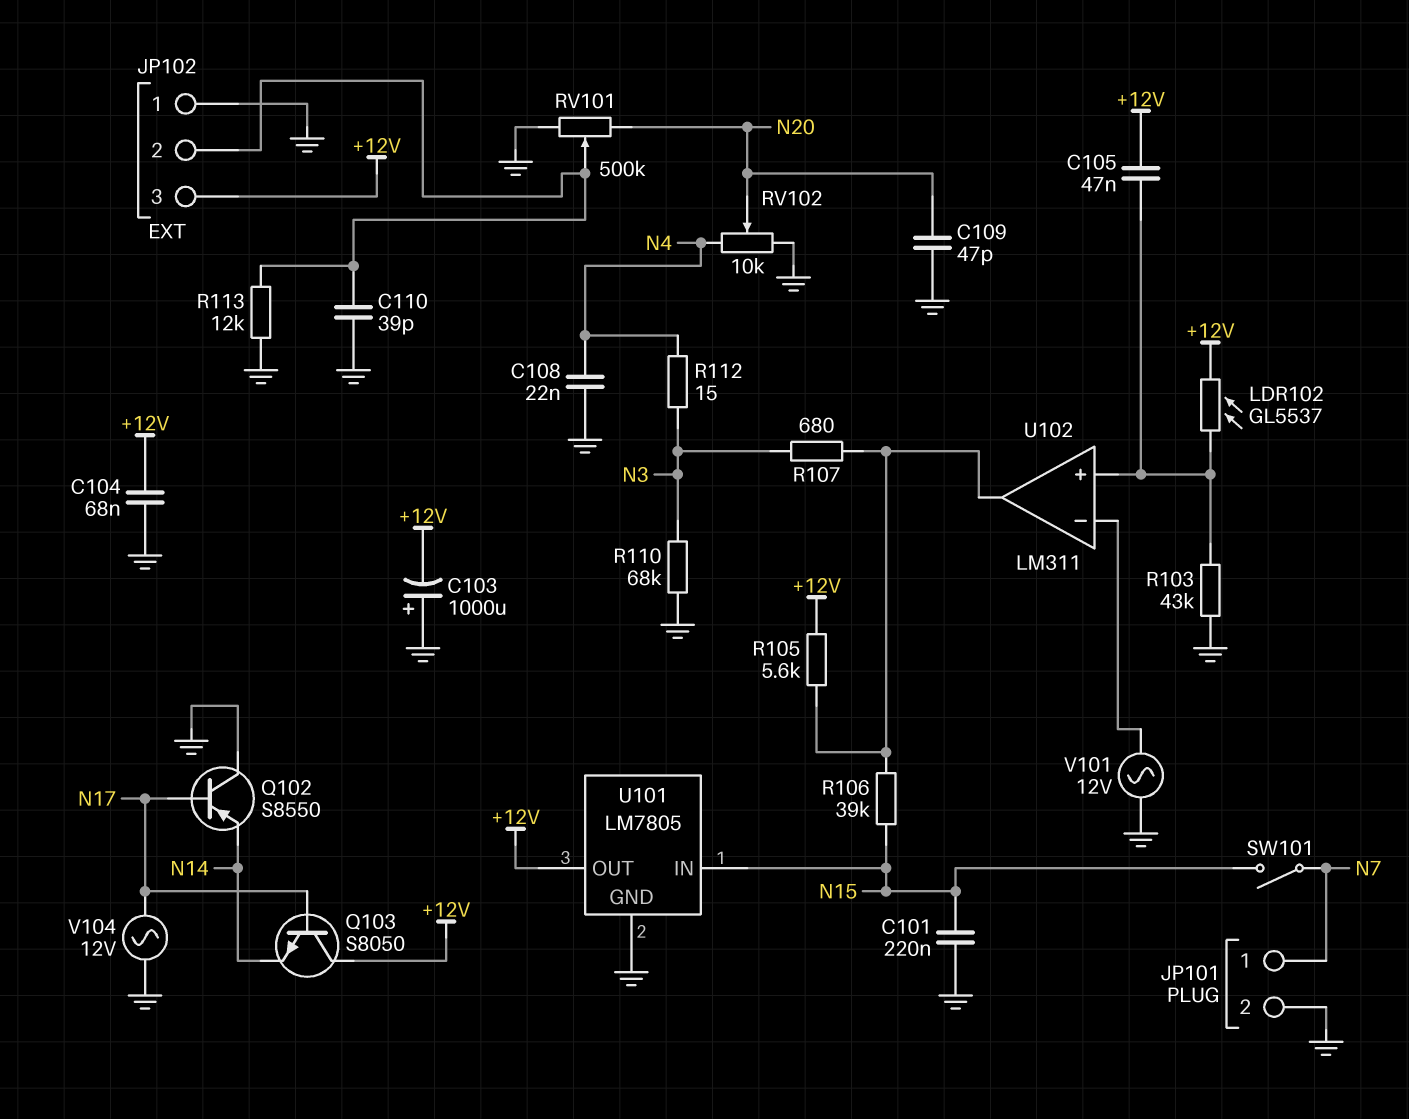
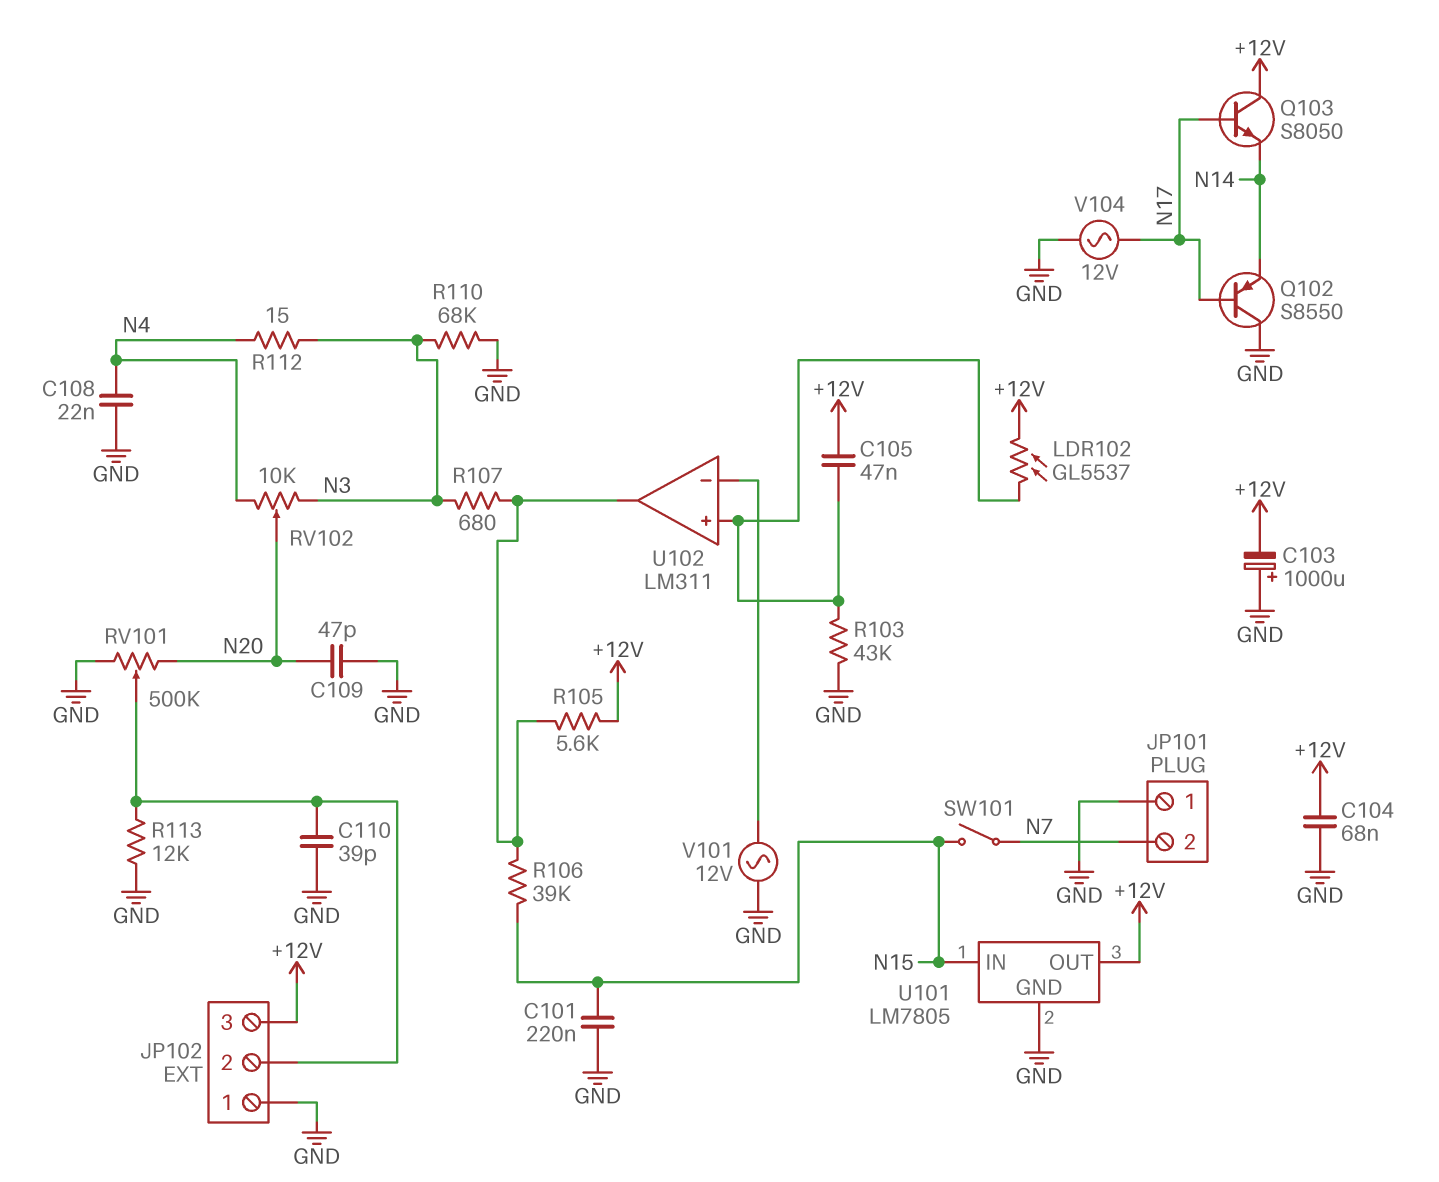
JP101 pin 1: N7 -> GND
JP101 pin 2: GND -> N7
RV102: 10k (GND, N4, wiper N20) -> 10k (N3, N4, wiper N20)

